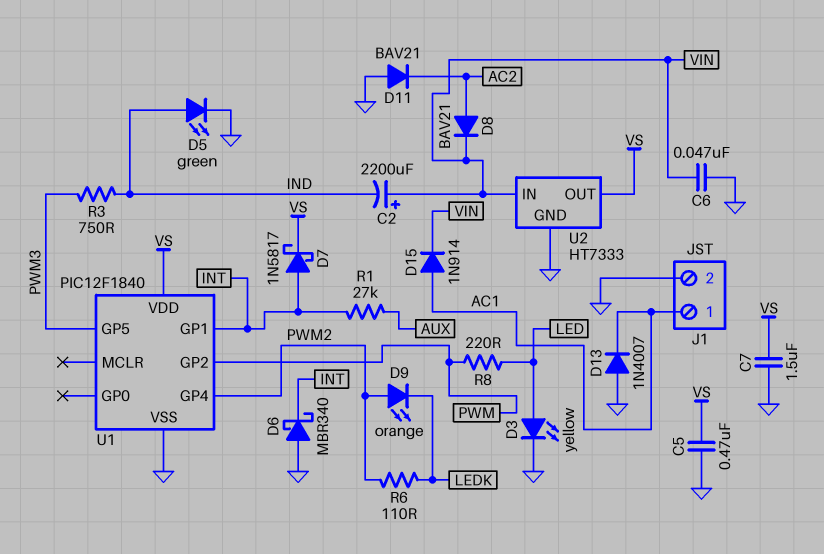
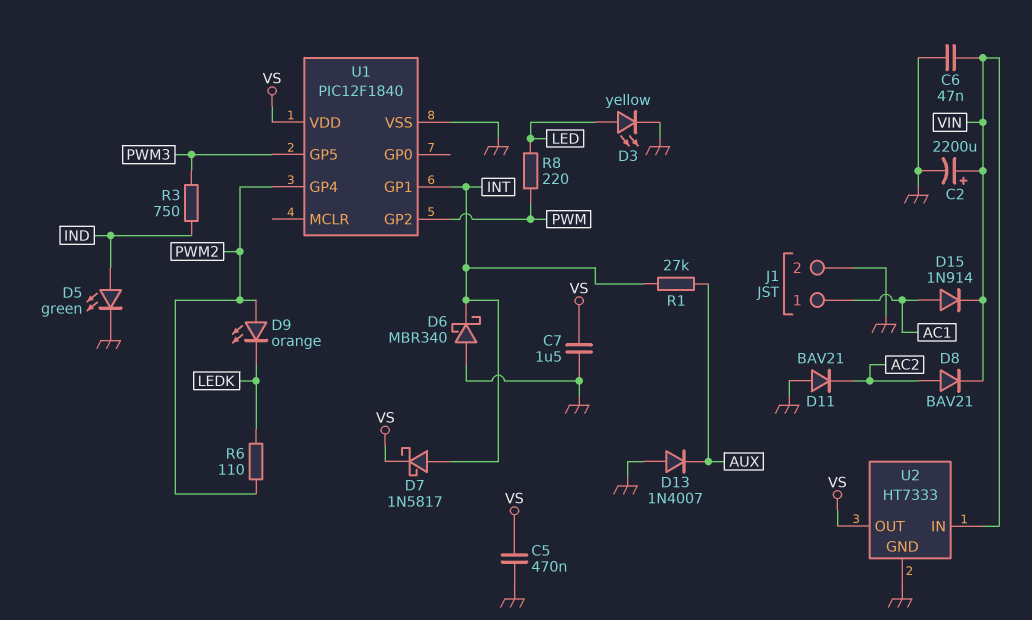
C2: 2200uF (plus VIN, minus IND) -> 2200uF (plus VIN, minus GND)
D13: diode 1N4007 (A GND, K AC1) -> diode 1N4007 (A GND, K AUX)

